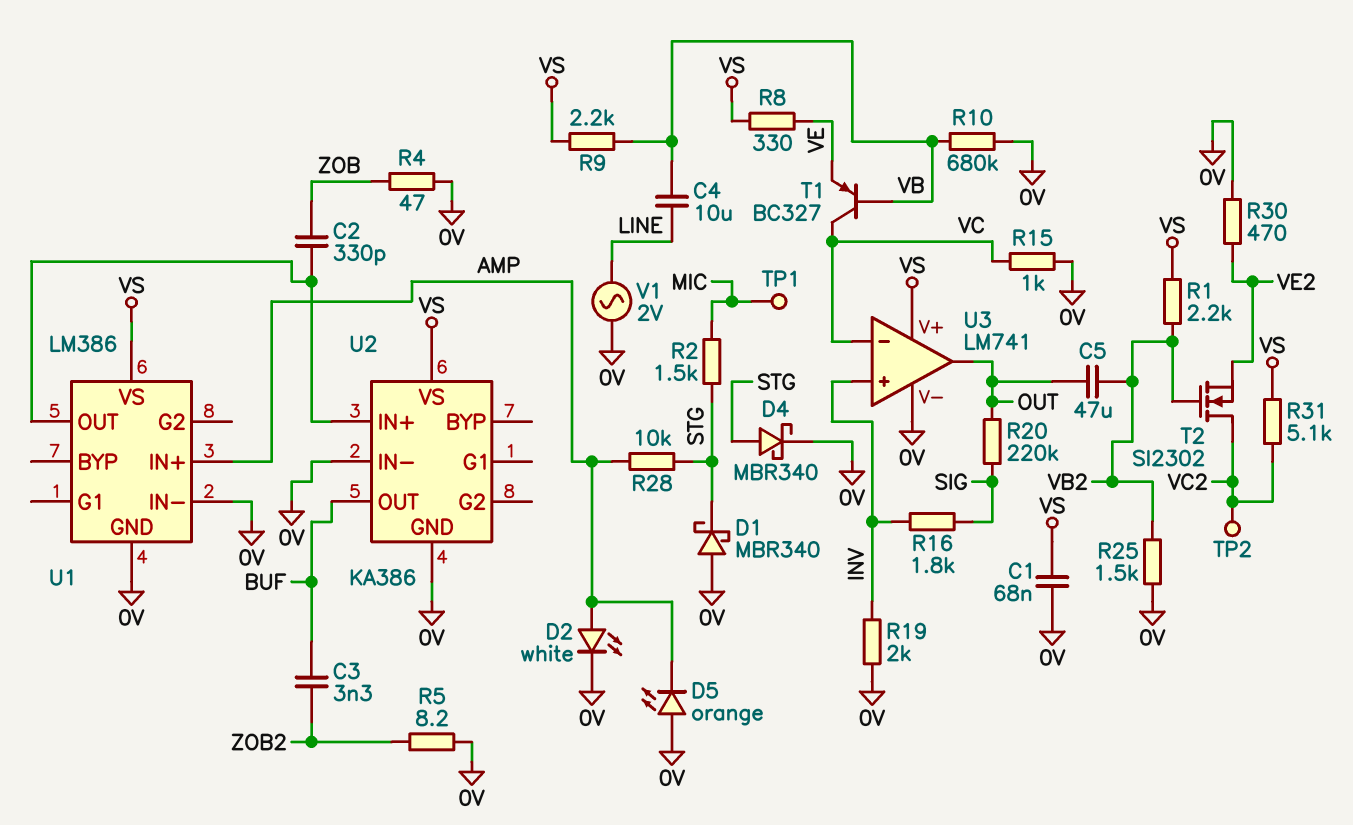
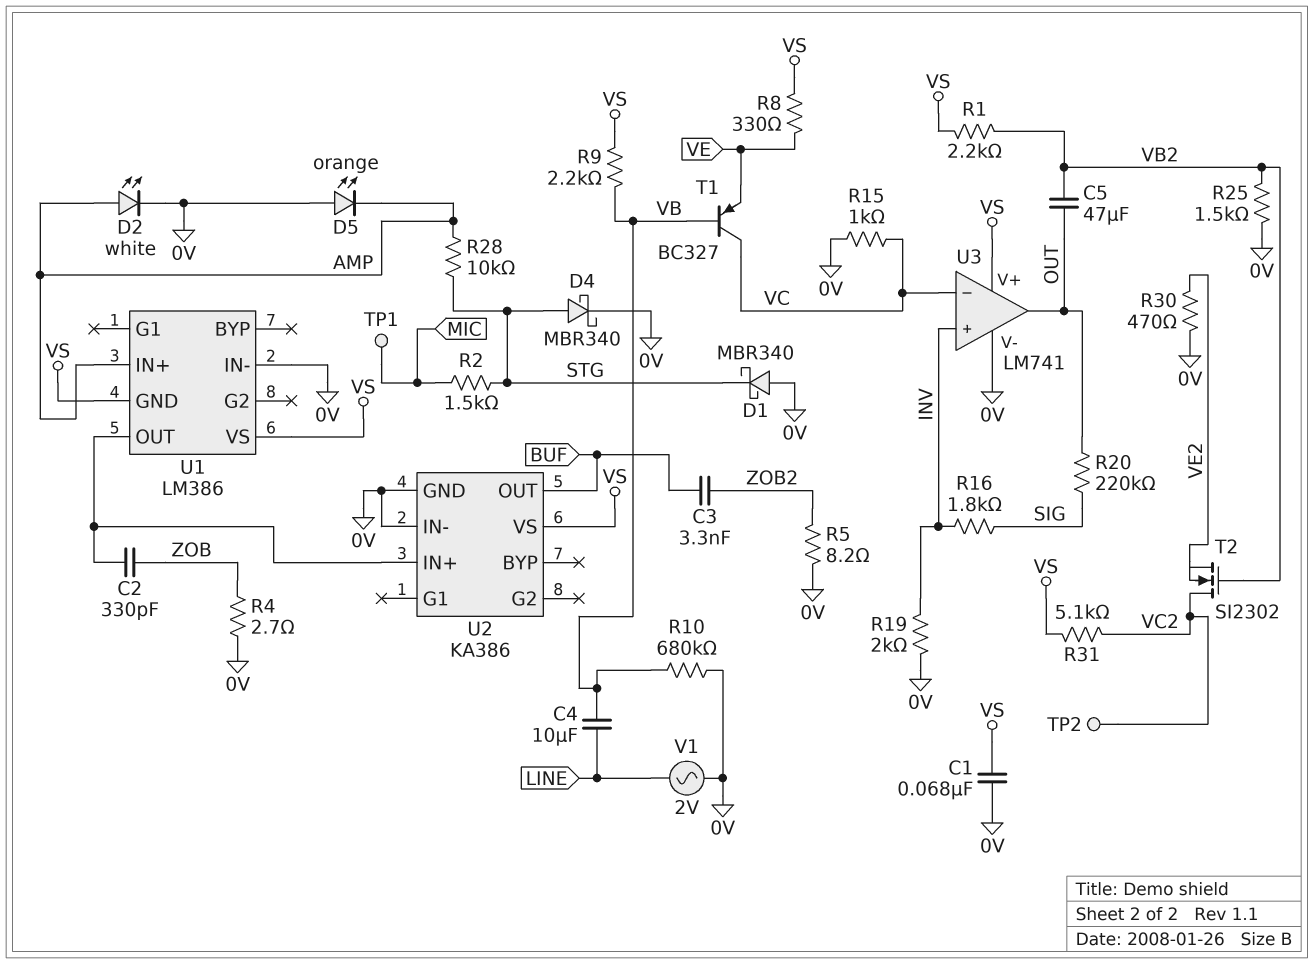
R4: 47 (0V, ZOB) -> 2.7 (0V, ZOB)
U1 pin GND: 0V -> VS

